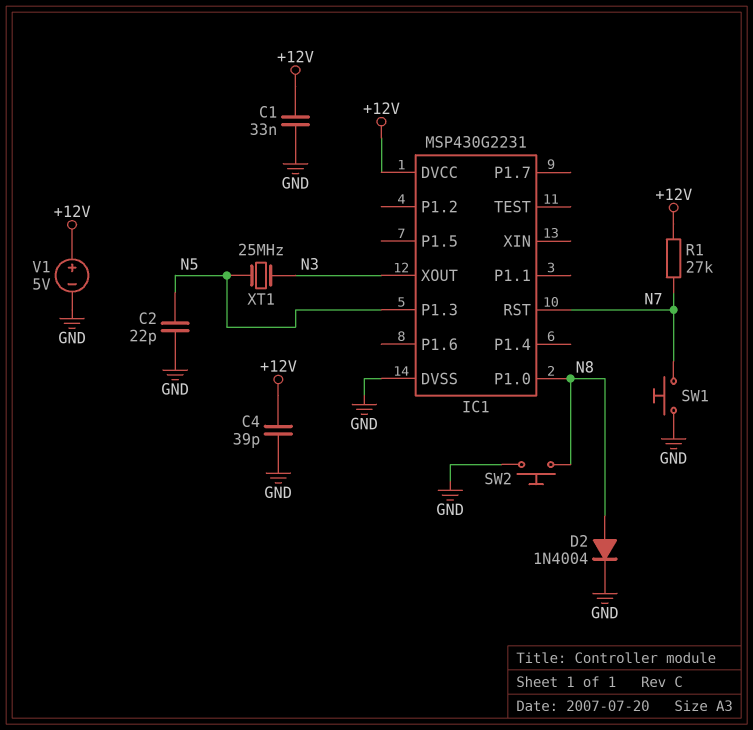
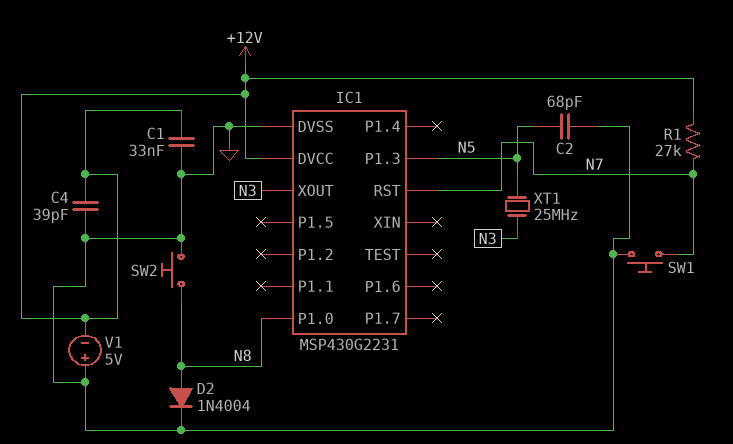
C2: 22pF (GND, N5) -> 68pF (GND, N5)
V1: 5V (plus +12V, minus GND) -> 5V (plus GND, minus +12V)

